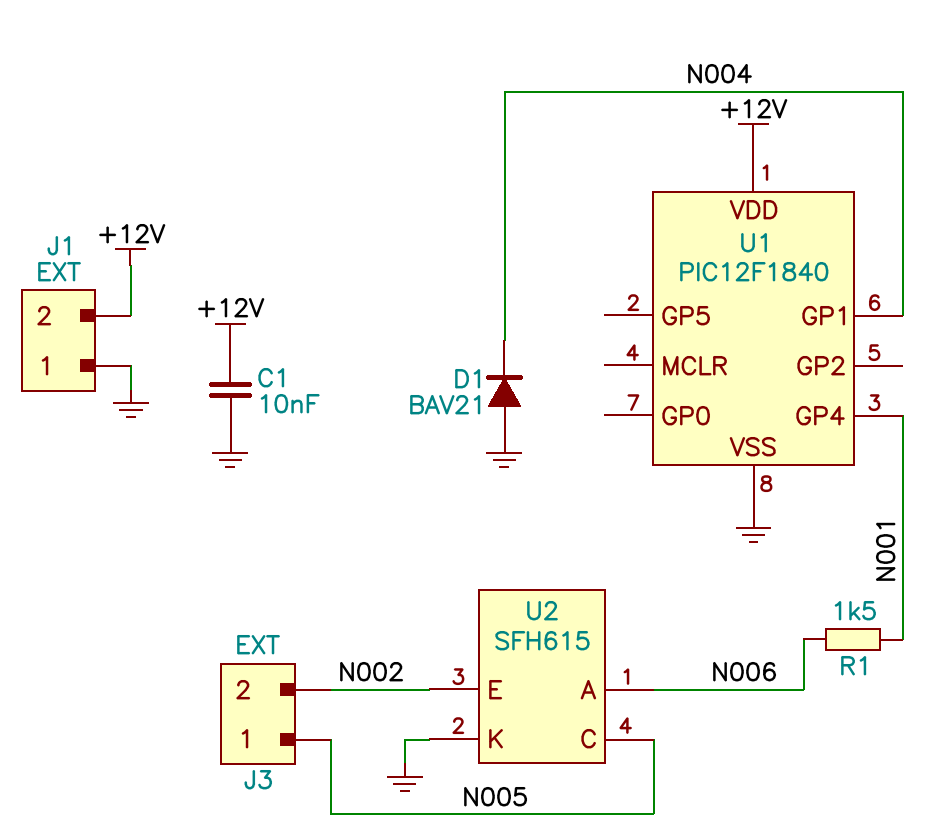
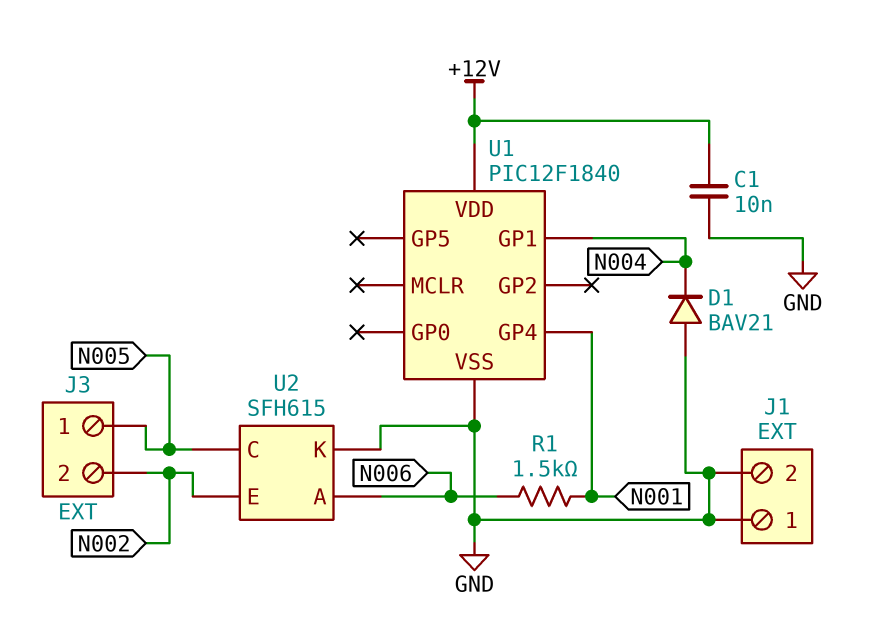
J1 pin 2: +12V -> GND

